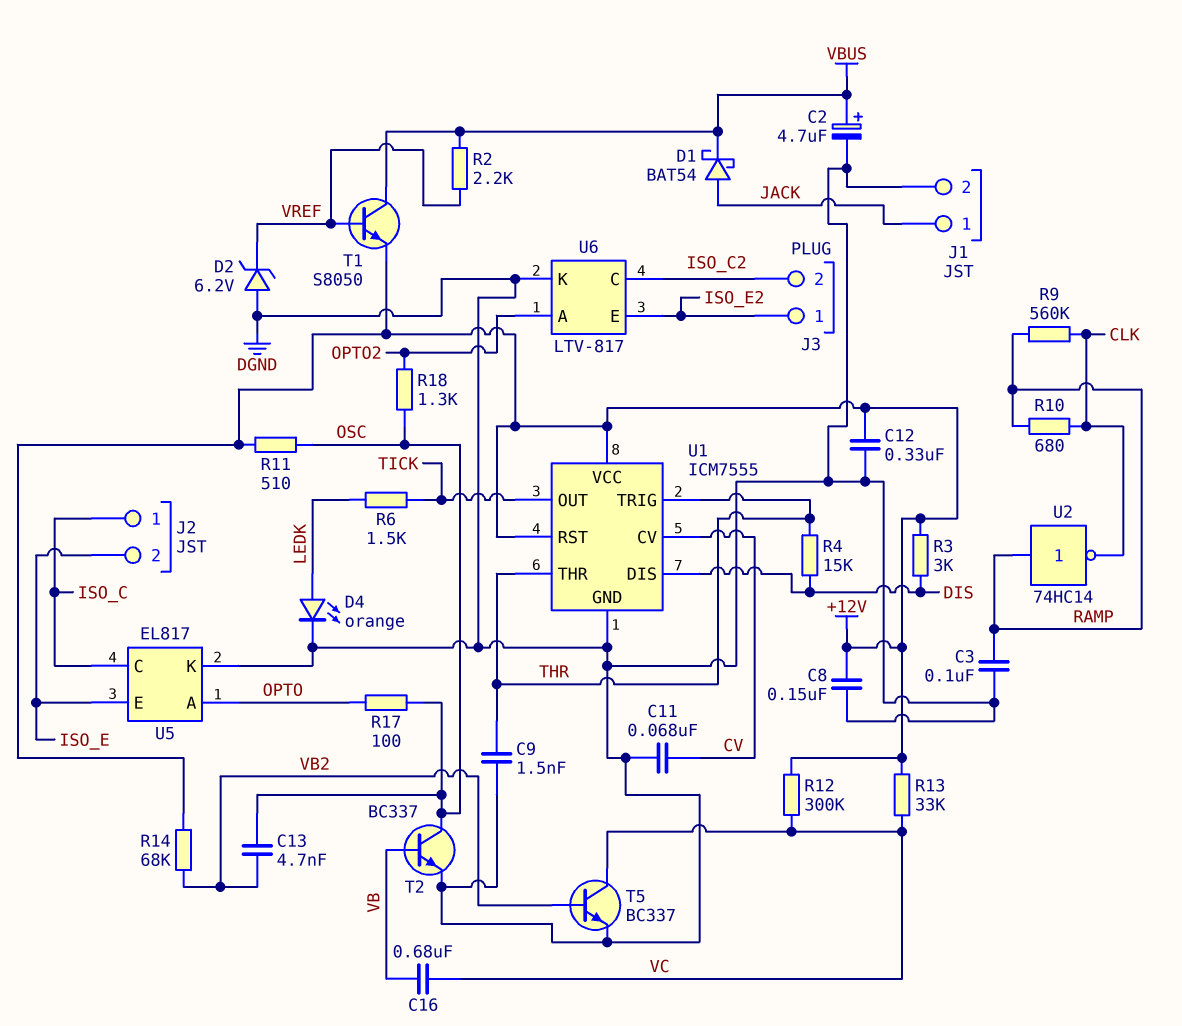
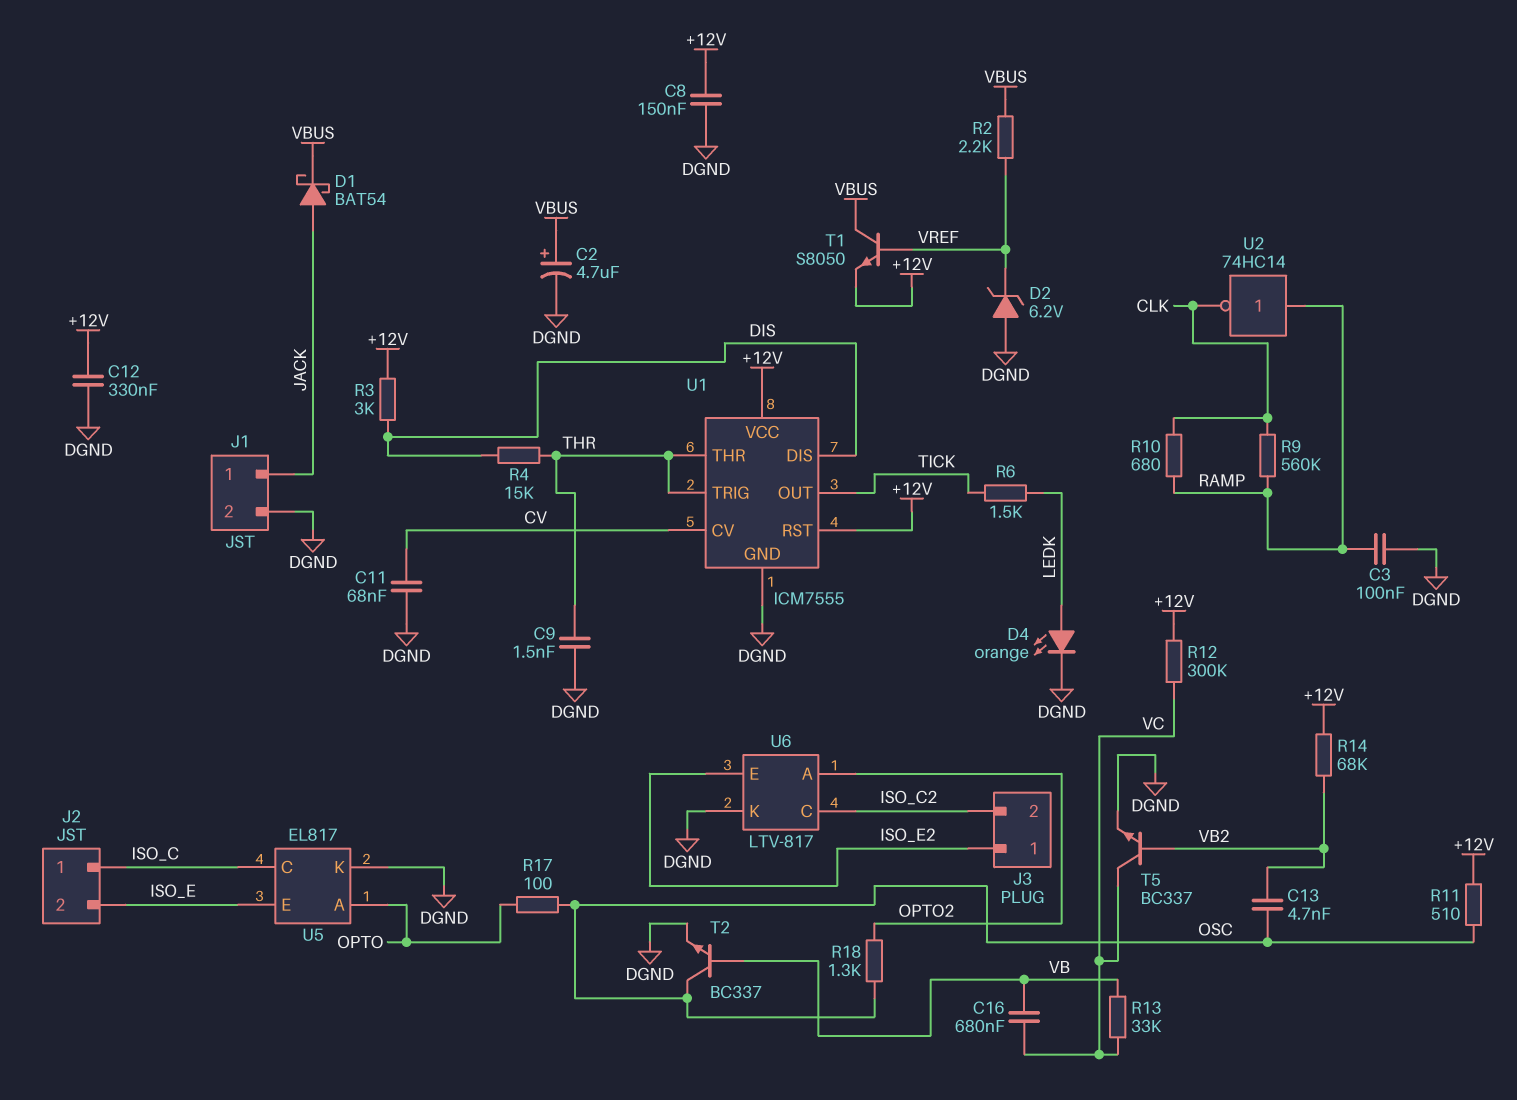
R13: 33k (+12V, VC) -> 33k (VB, VC)

